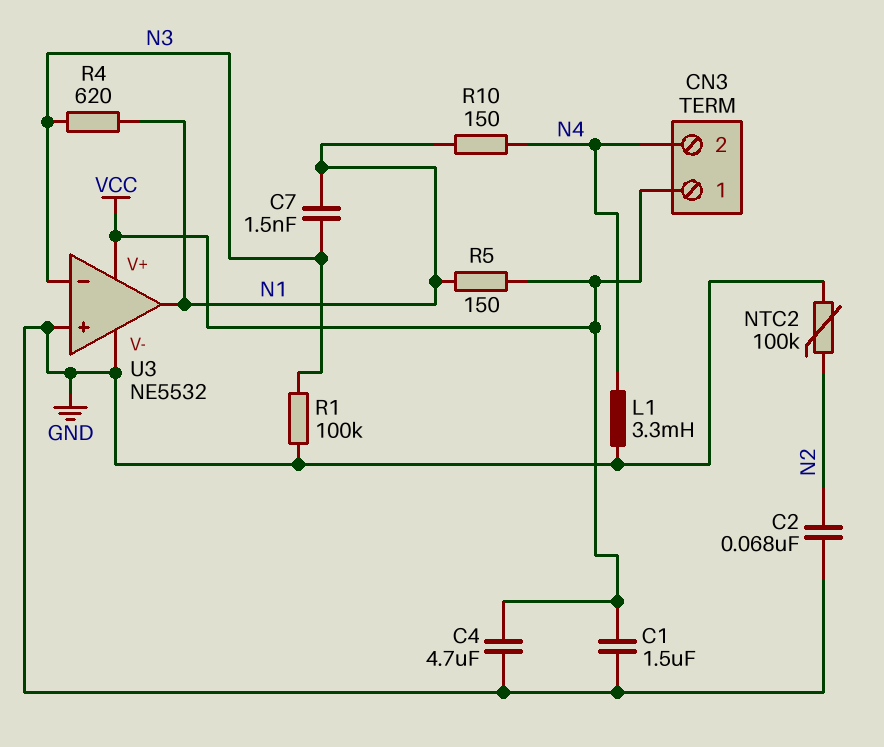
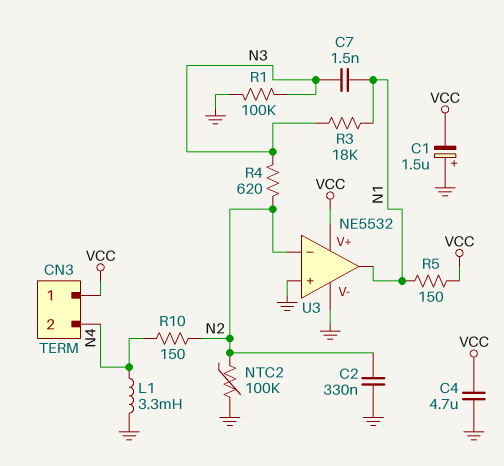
C1: 1.5uF (GND, VCC) -> 1.5uF (plus GND, minus VCC)
C2: 68nF (GND, N2) -> 330nF (GND, N2)
R3: none -> 18k (N1, N3)
R4: 620 (N1, N3) -> 620 (N2, N3)
R10: 150 (N1, N4) -> 150 (N2, N4)
U3 pin in-: N3 -> N2

